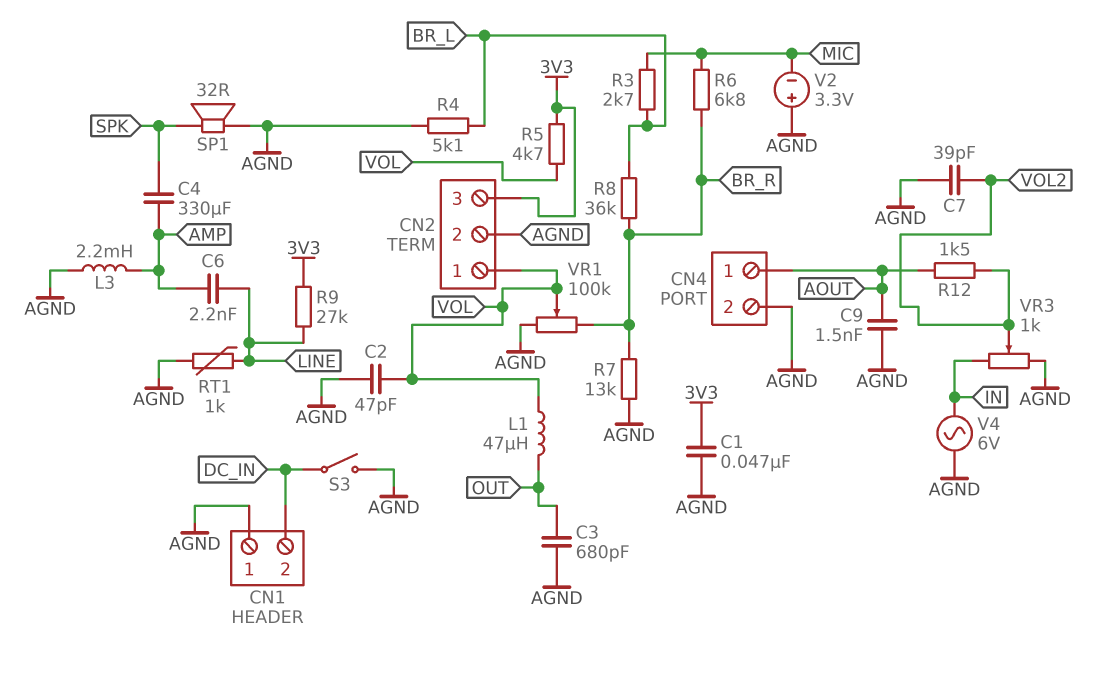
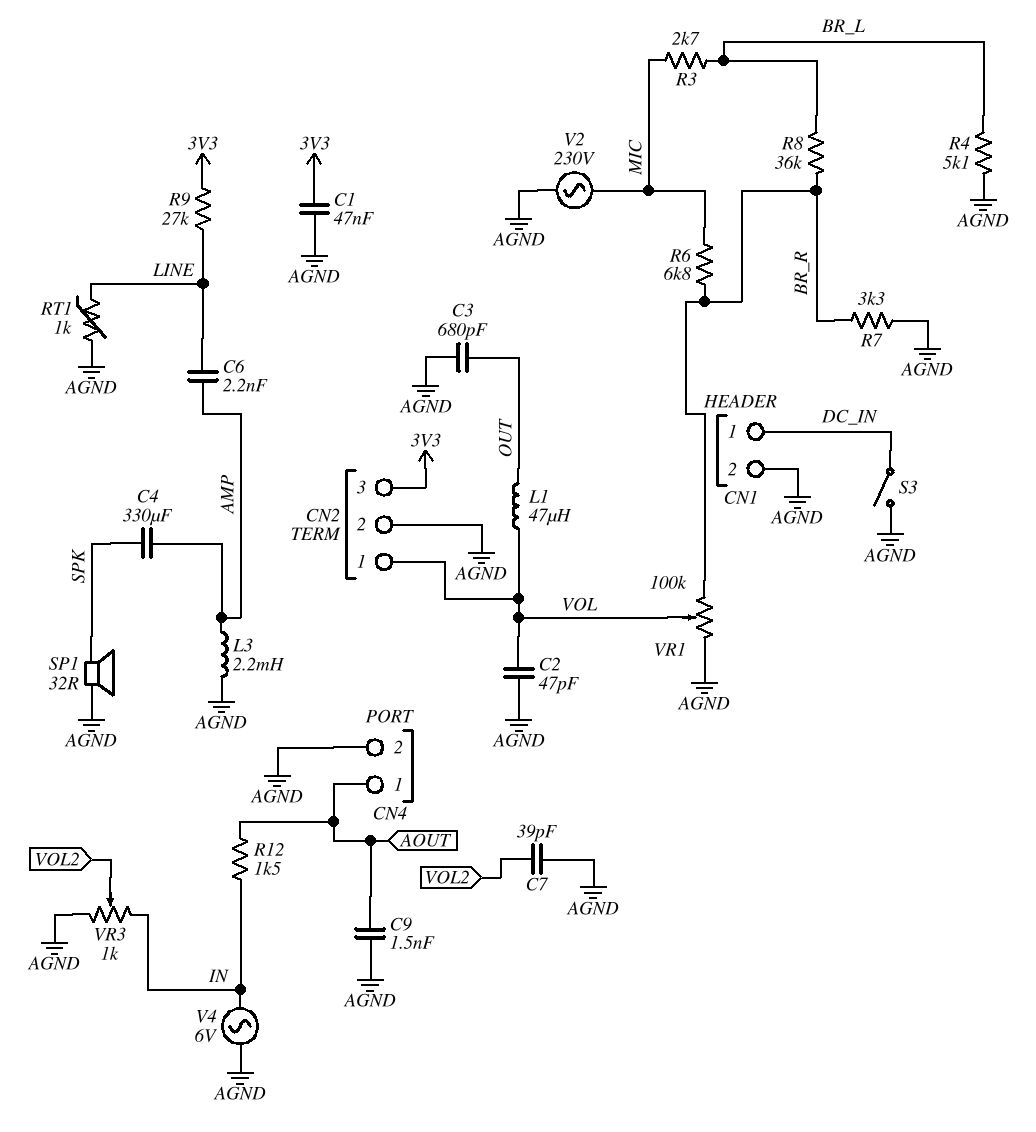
CN1 pin 1: AGND -> DC_IN
CN1 pin 2: DC_IN -> AGND
R5: 4.7k (3V3, VOL) -> none
R7: 13k (AGND, BR_R) -> 3.3k (AGND, BR_R)
R12: 1.5k (AOUT, VOL2) -> 1.5k (AOUT, IN)
V2: 3.3V (plus AGND, minus MIC) -> AC 230V (AGND, MIC)

